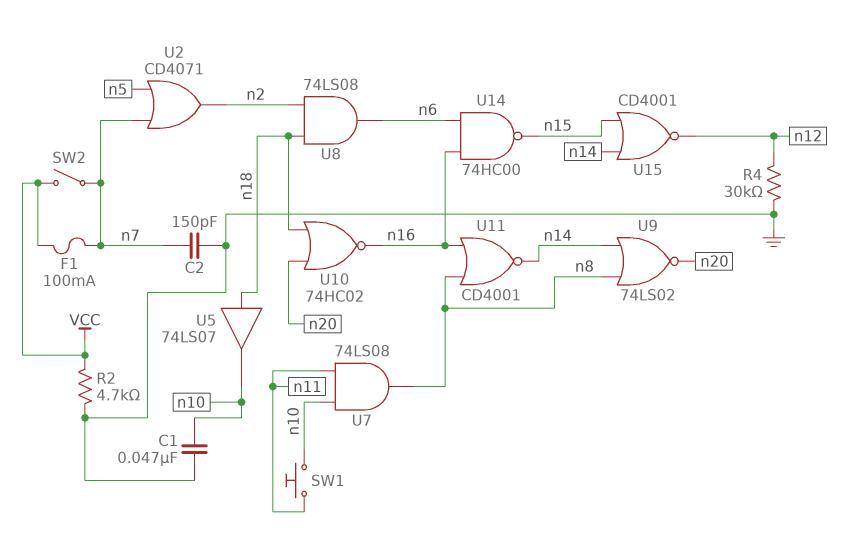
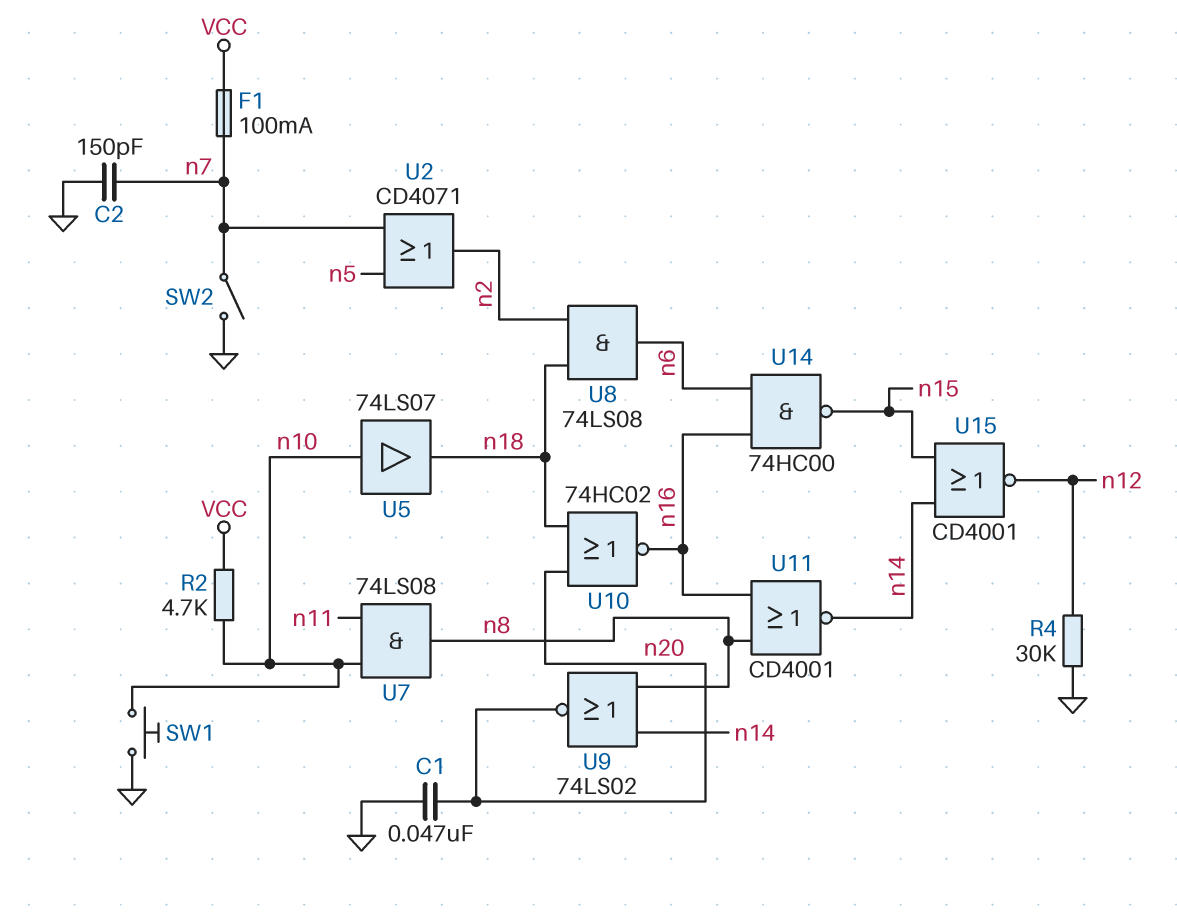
C1: 47nF (GND, n10) -> 47nF (GND, n20)
R2: 4.7k (GND, VCC) -> 4.7k (VCC, n10)
SW1: button (n10, n11) -> button (GND, n10)
SW2: switch (VCC, n7) -> switch (GND, n7)
U5: buffer 74LS07 (in n18, out n10) -> buffer 74LS07 (in n10, out n18)

